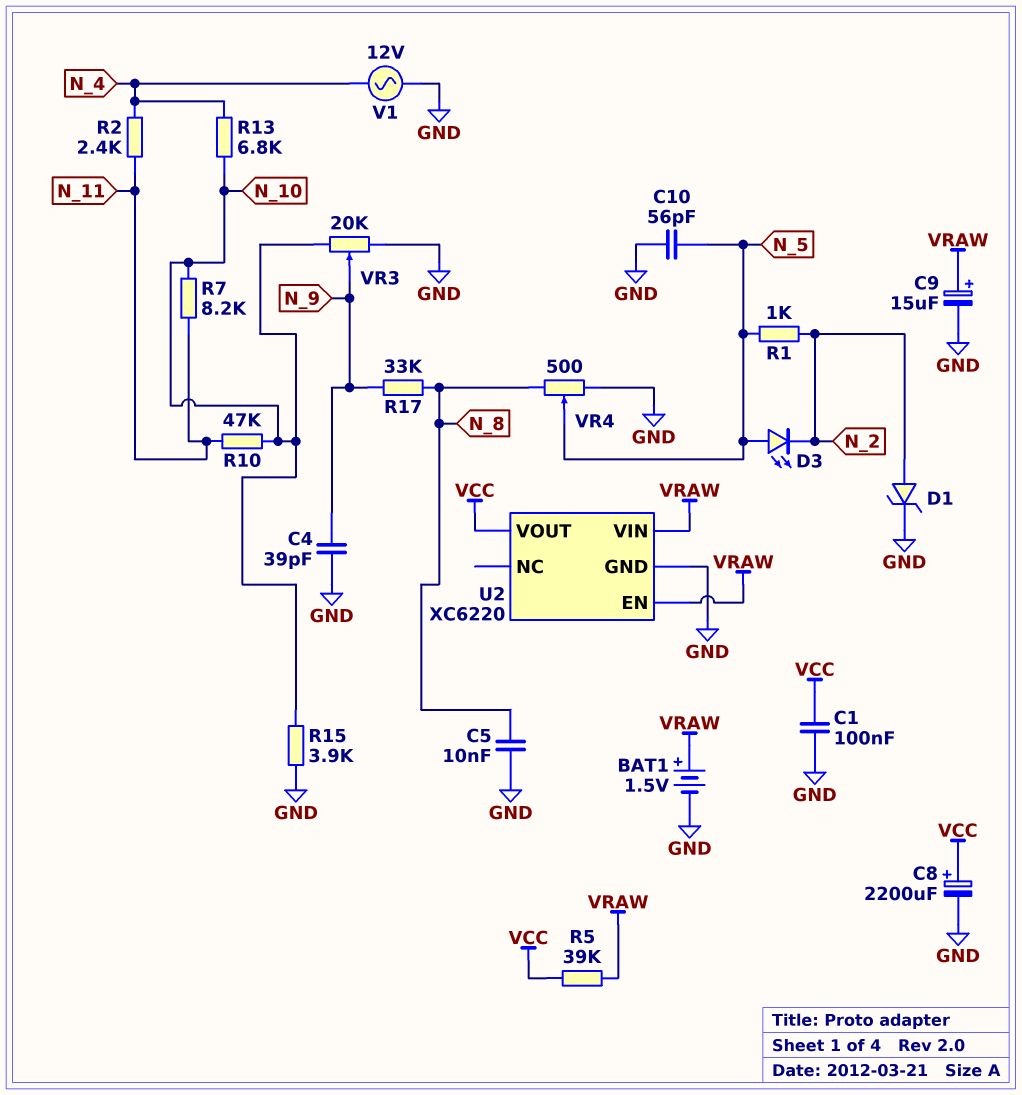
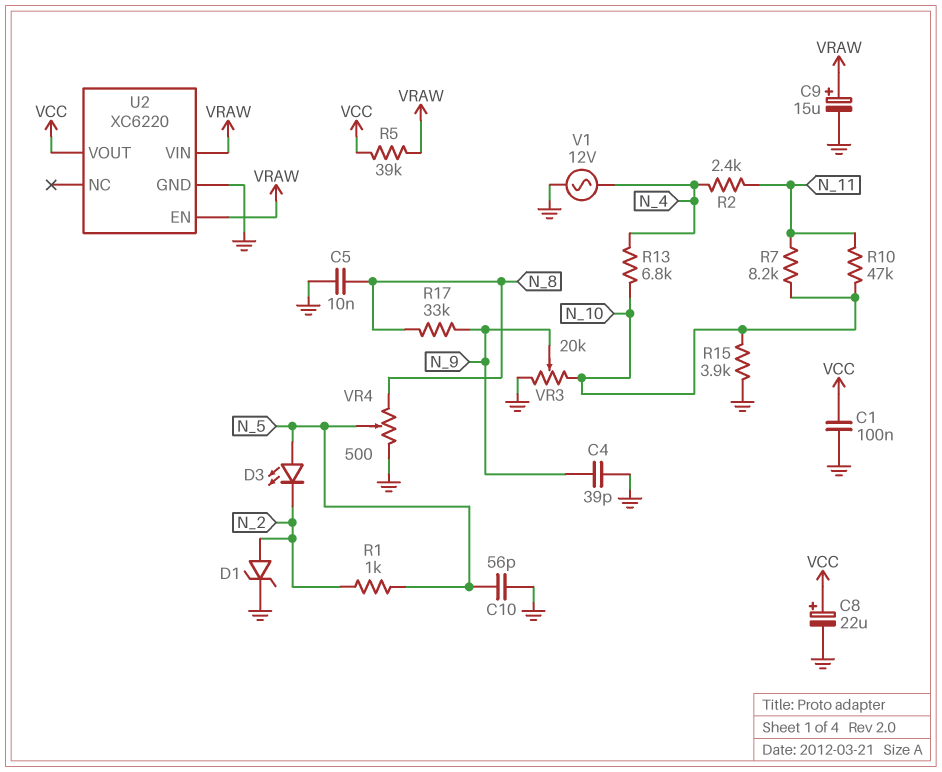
BAT1: 1.5V (plus VRAW, minus GND) -> none
C8: 2200uF (plus VCC, minus GND) -> 22uF (plus VCC, minus GND)

